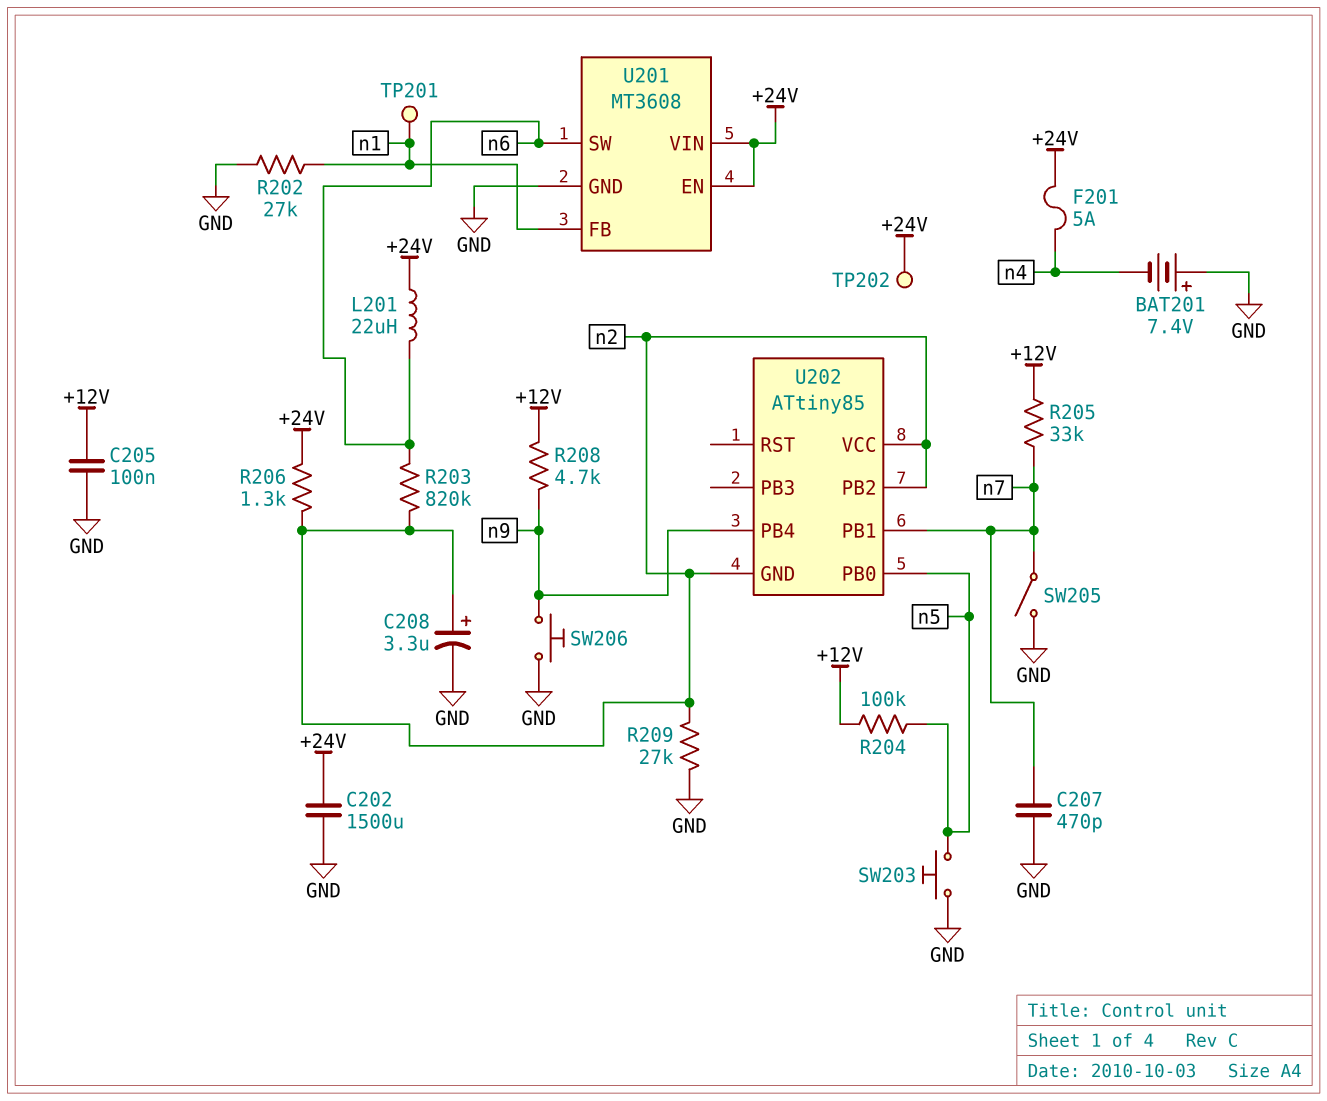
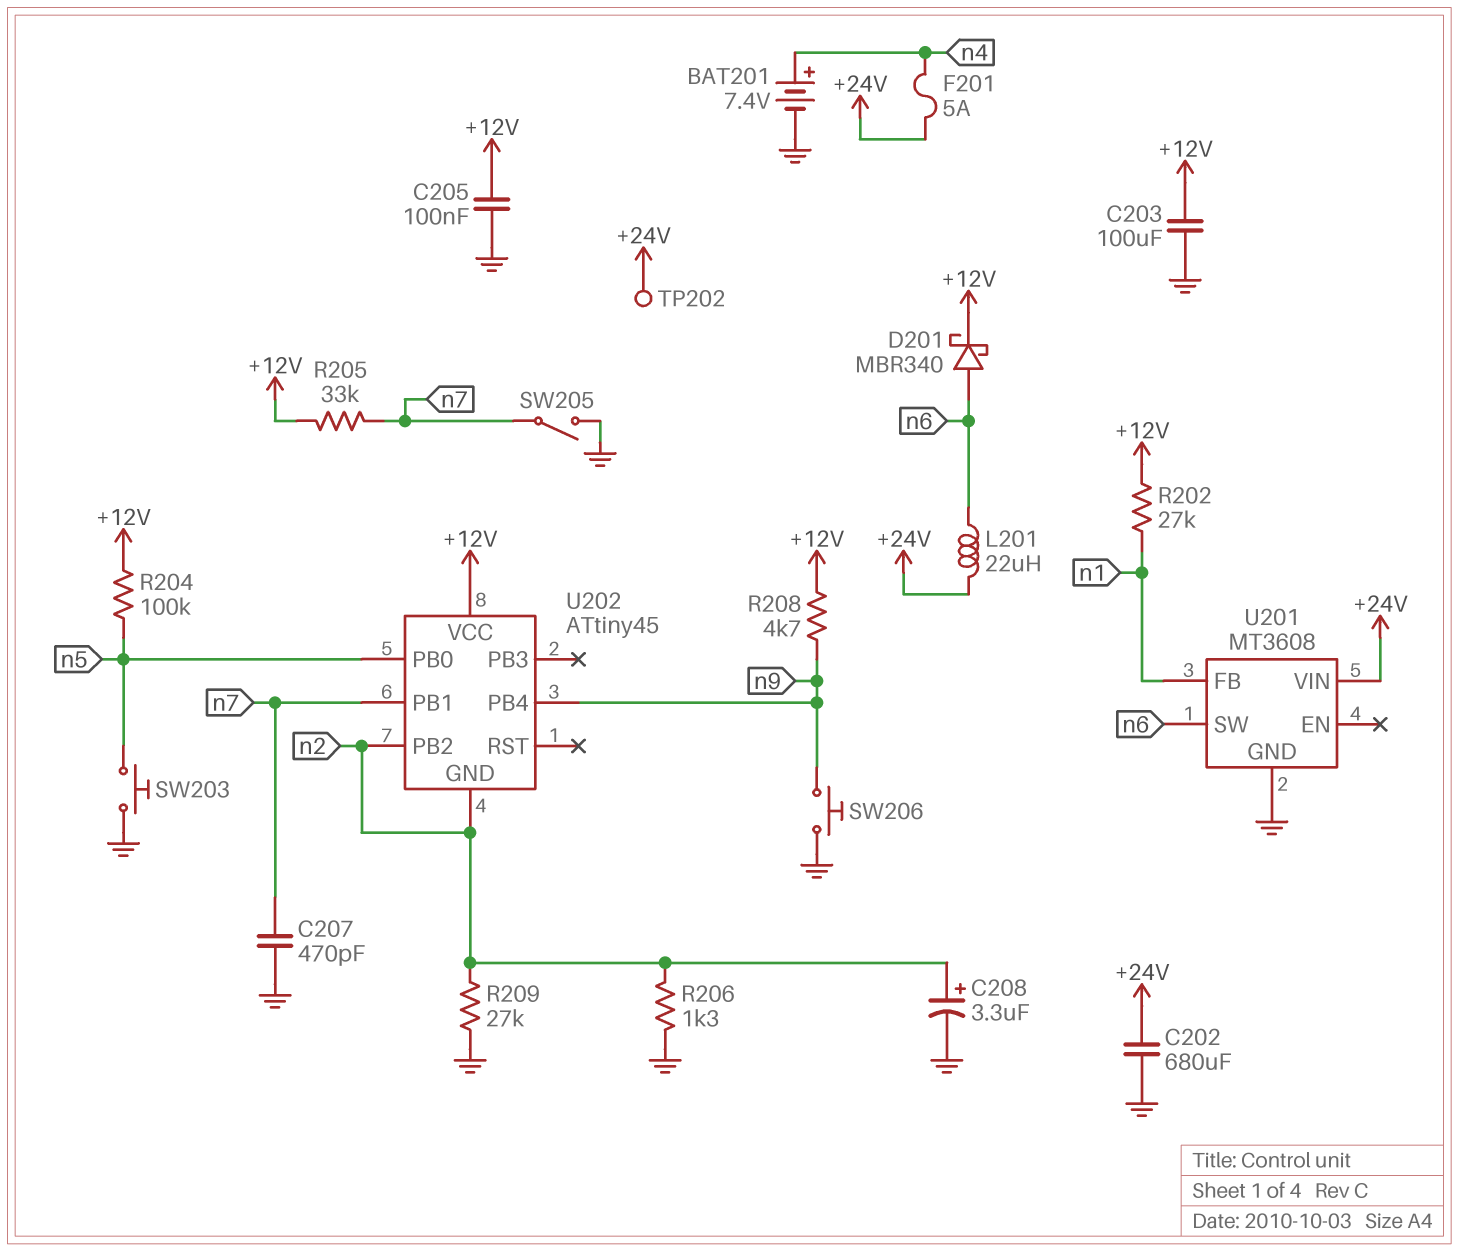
BAT201: 7.4V (plus GND, minus n4) -> 7.4V (plus n4, minus GND)
C202: 1500uF (+24V, GND) -> 680uF (+24V, GND)
C203: none -> 100uF (+12V, GND)
D201: none -> schottky MBR340 (A n6, K +12V)
R202: 27k (GND, n1) -> 27k (+12V, n1)
R203: 820k (n2, n6) -> none
R206: 1.3k (+24V, n2) -> 1.3k (GND, n2)
TP201: test point (n1) -> none
U201 pin EN: +24V -> none
U202: ATtiny85 -> ATtiny45
U202 pin VCC: n2 -> +12V

